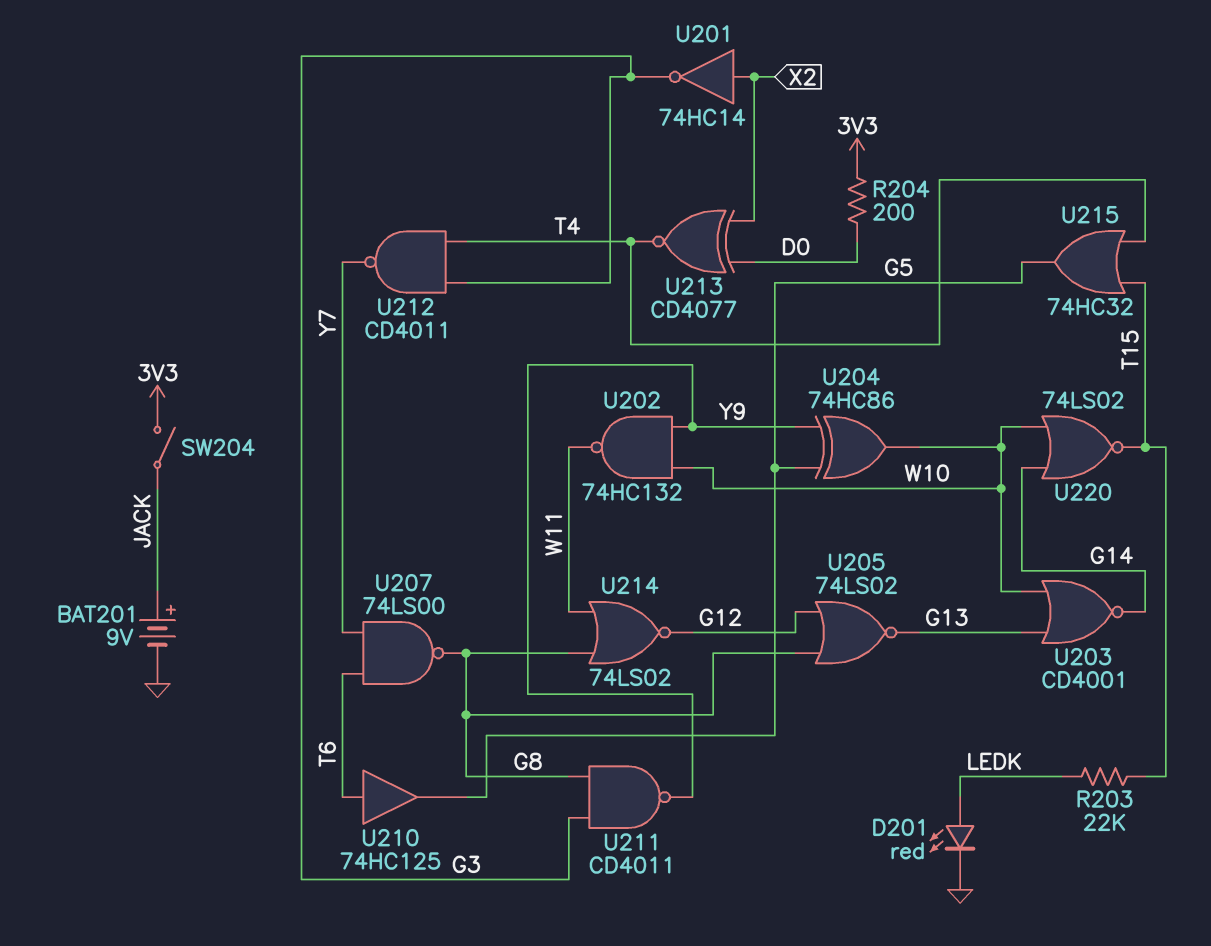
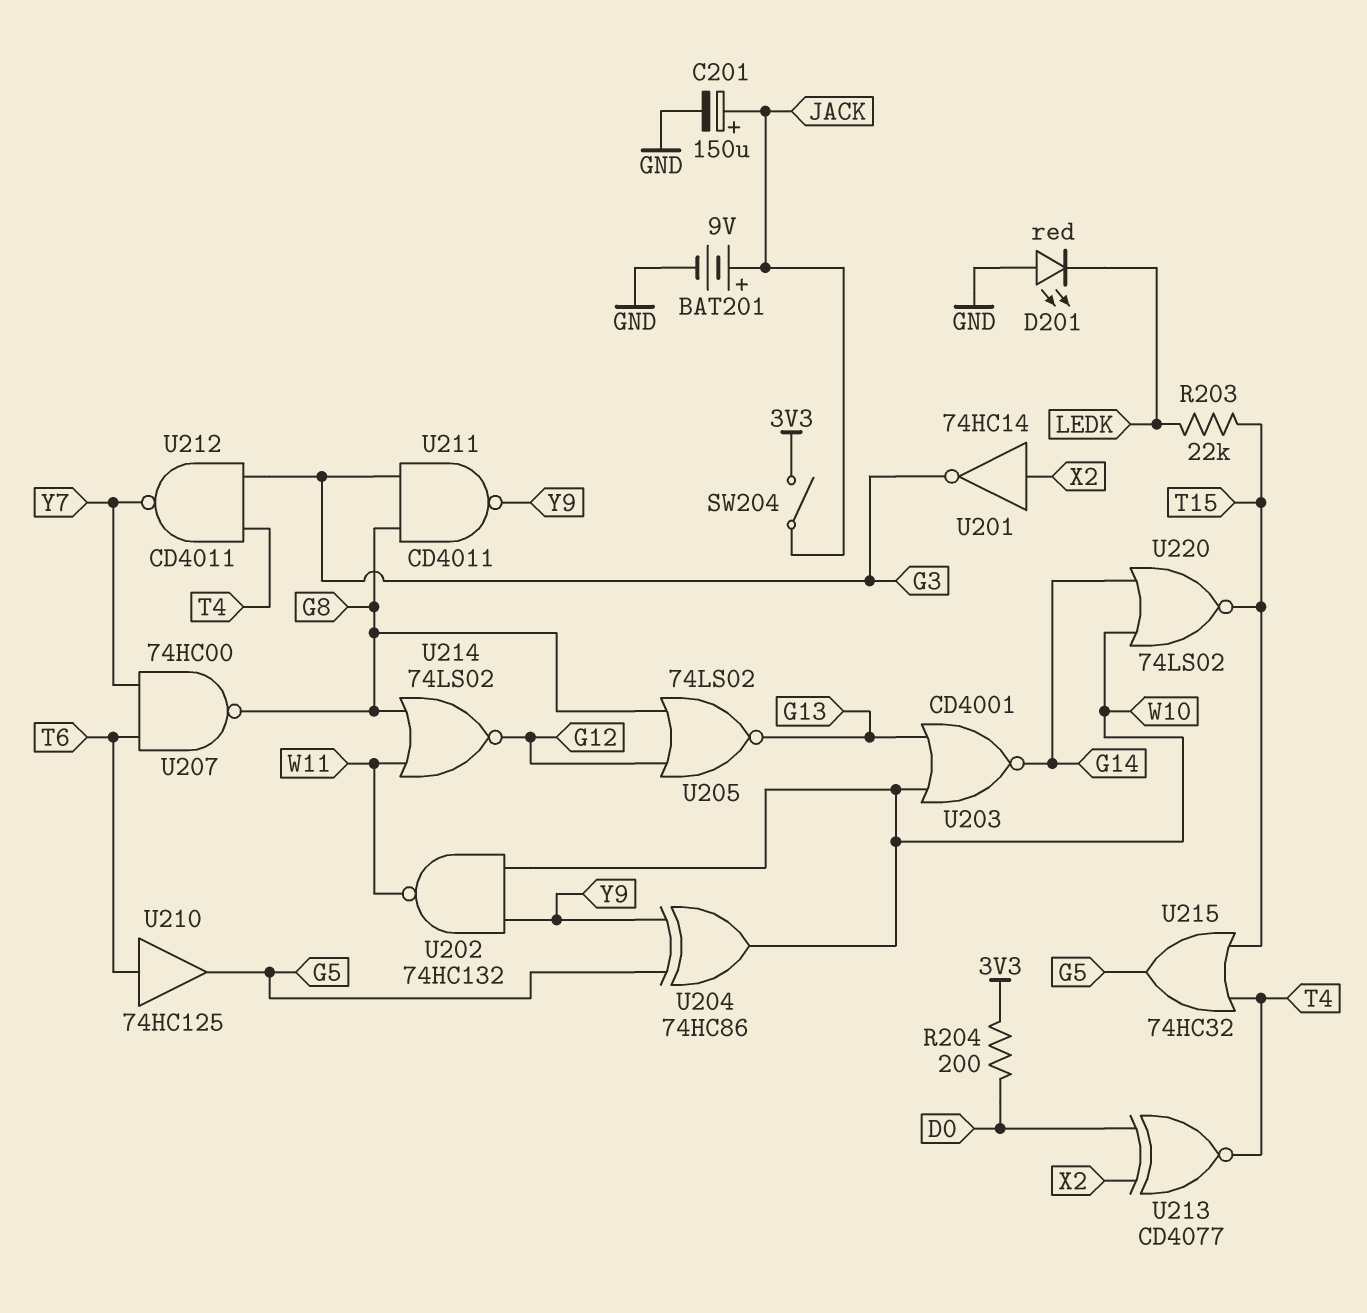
C201: none -> 150uF (plus JACK, minus GND)
D201: LED red (A LEDK, K GND) -> LED red (A GND, K LEDK)
U207: NAND 74LS00 (in T6, in Y7, out G8) -> NAND 74HC00 (in T6, in Y7, out G8)

